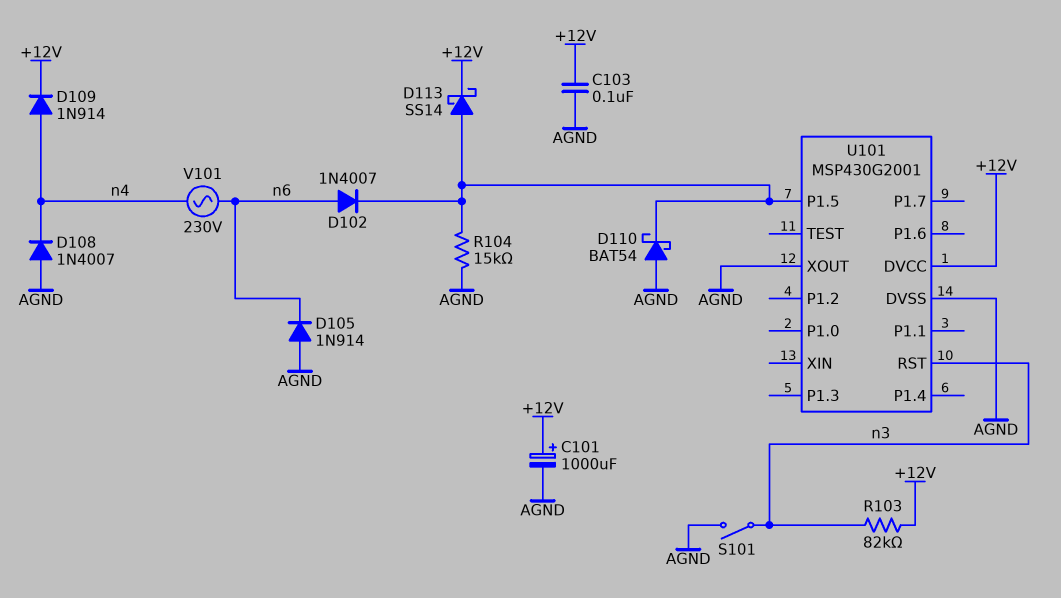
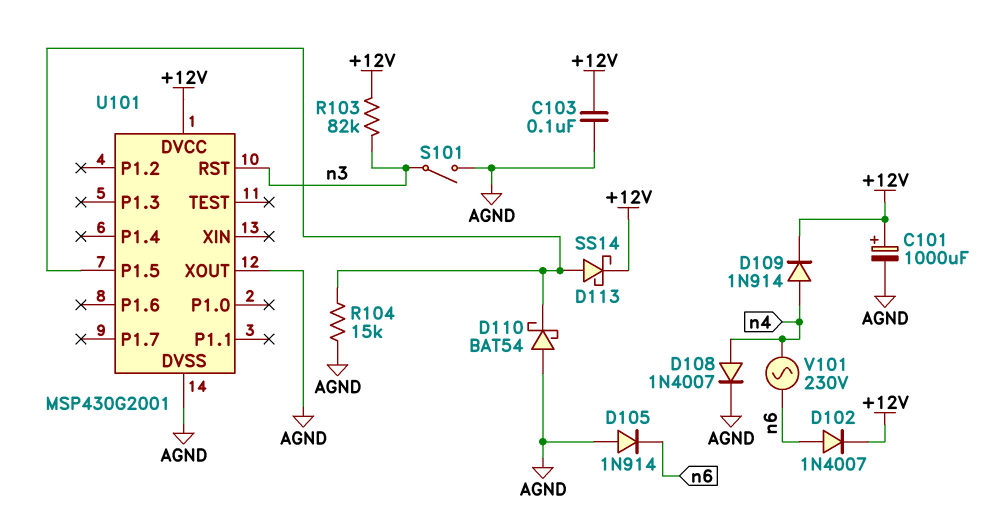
D102: diode 1N4007 (A n6, K U101/P1.5) -> diode 1N4007 (A n6, K +12V)
D108: diode 1N4007 (A AGND, K n4) -> diode 1N4007 (A n4, K AGND)

